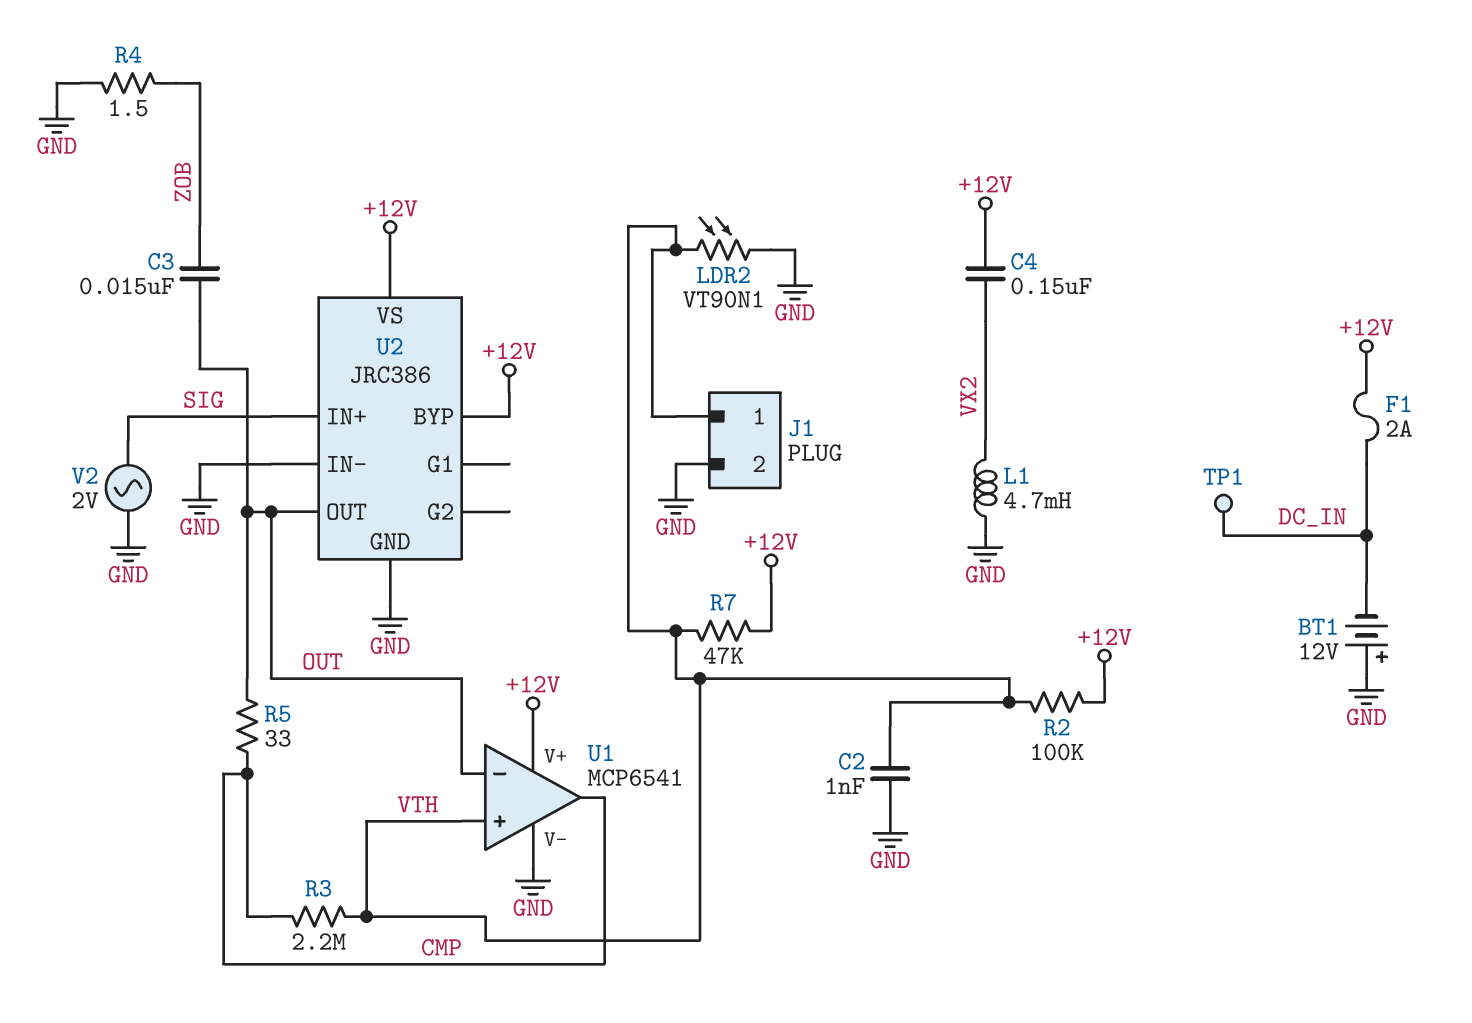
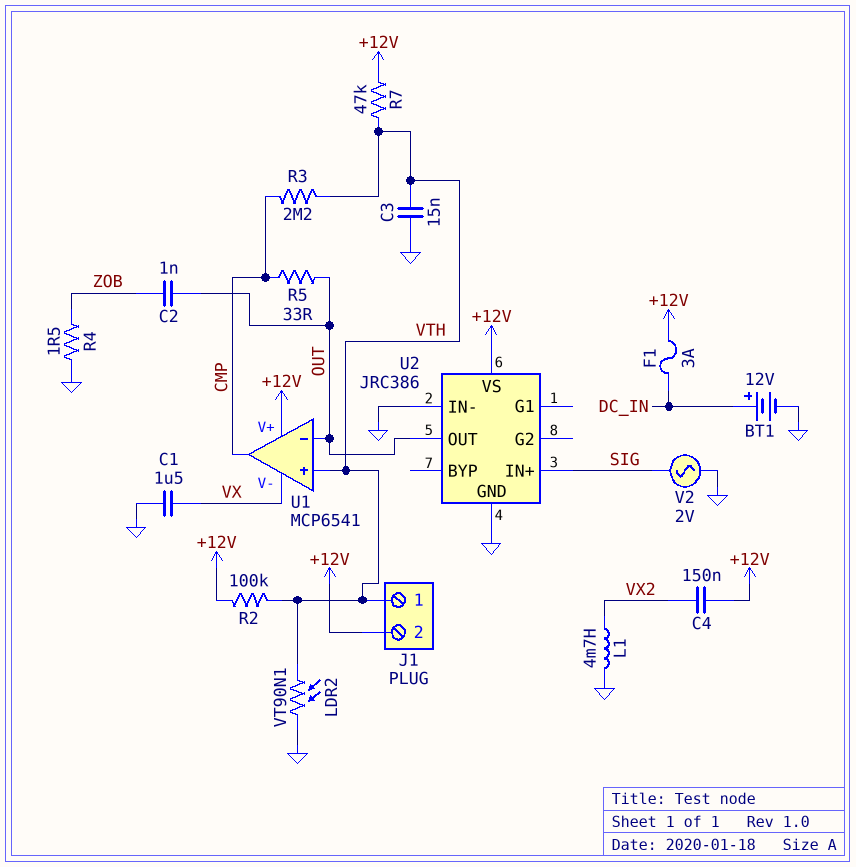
BT1: 12V (plus GND, minus DC_IN) -> 12V (plus DC_IN, minus GND)
C1: none -> 1.5uF (GND, VX)
C2: 1nF (GND, VTH) -> 1nF (OUT, ZOB)
C3: 15nF (OUT, ZOB) -> 15nF (GND, VTH)
F1: 2A (+12V, DC_IN) -> 3A (+12V, DC_IN)
J1 pin 2: GND -> +12V
TP1: test point (DC_IN) -> none
U1 pin V-: GND -> VX
U2 pin BYP: +12V -> none

